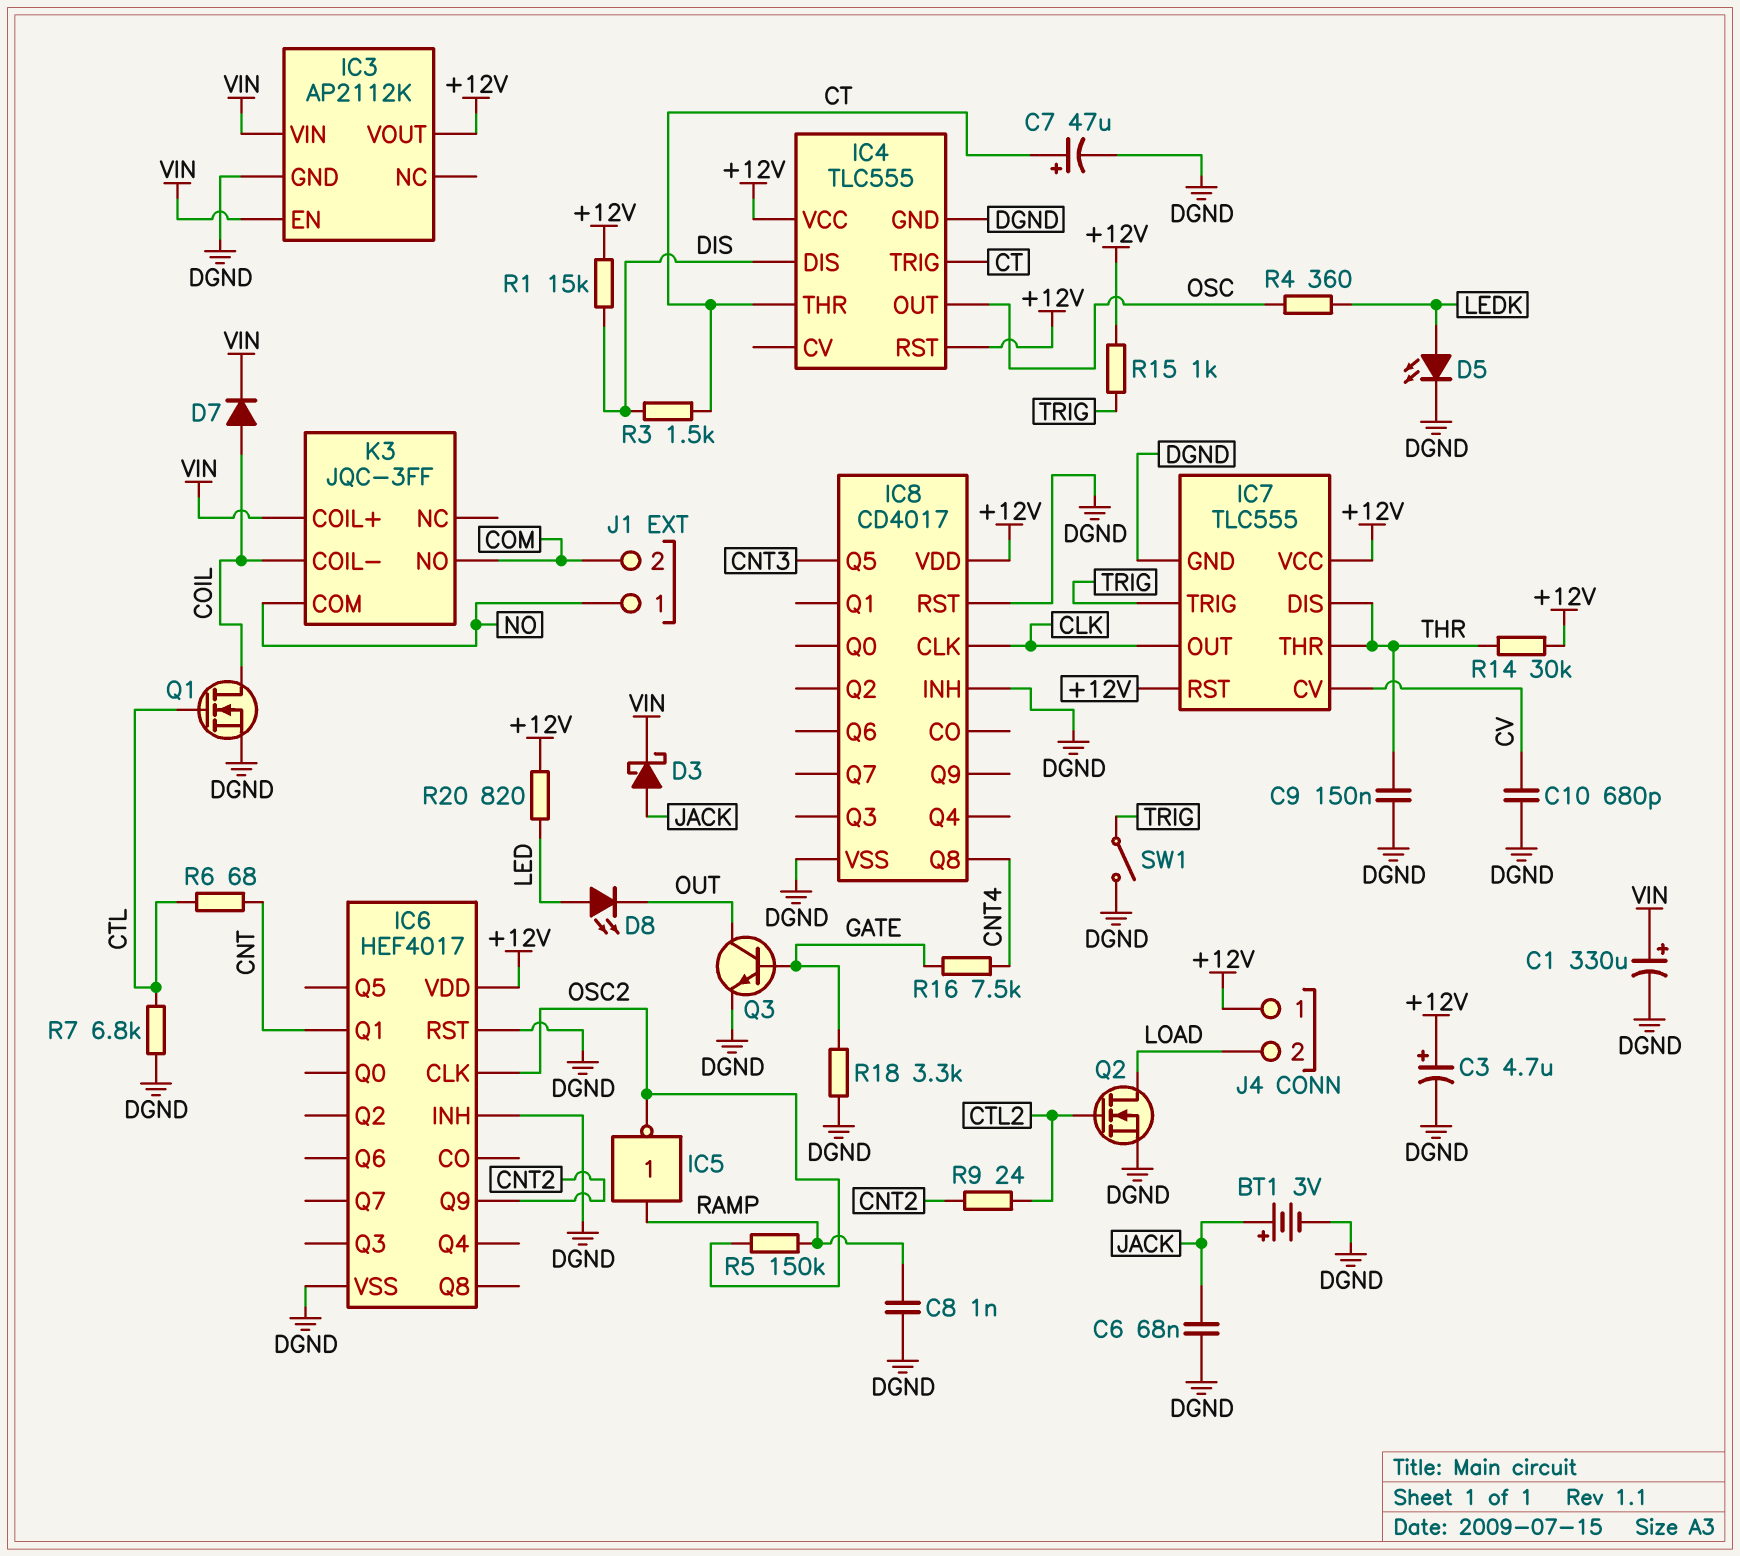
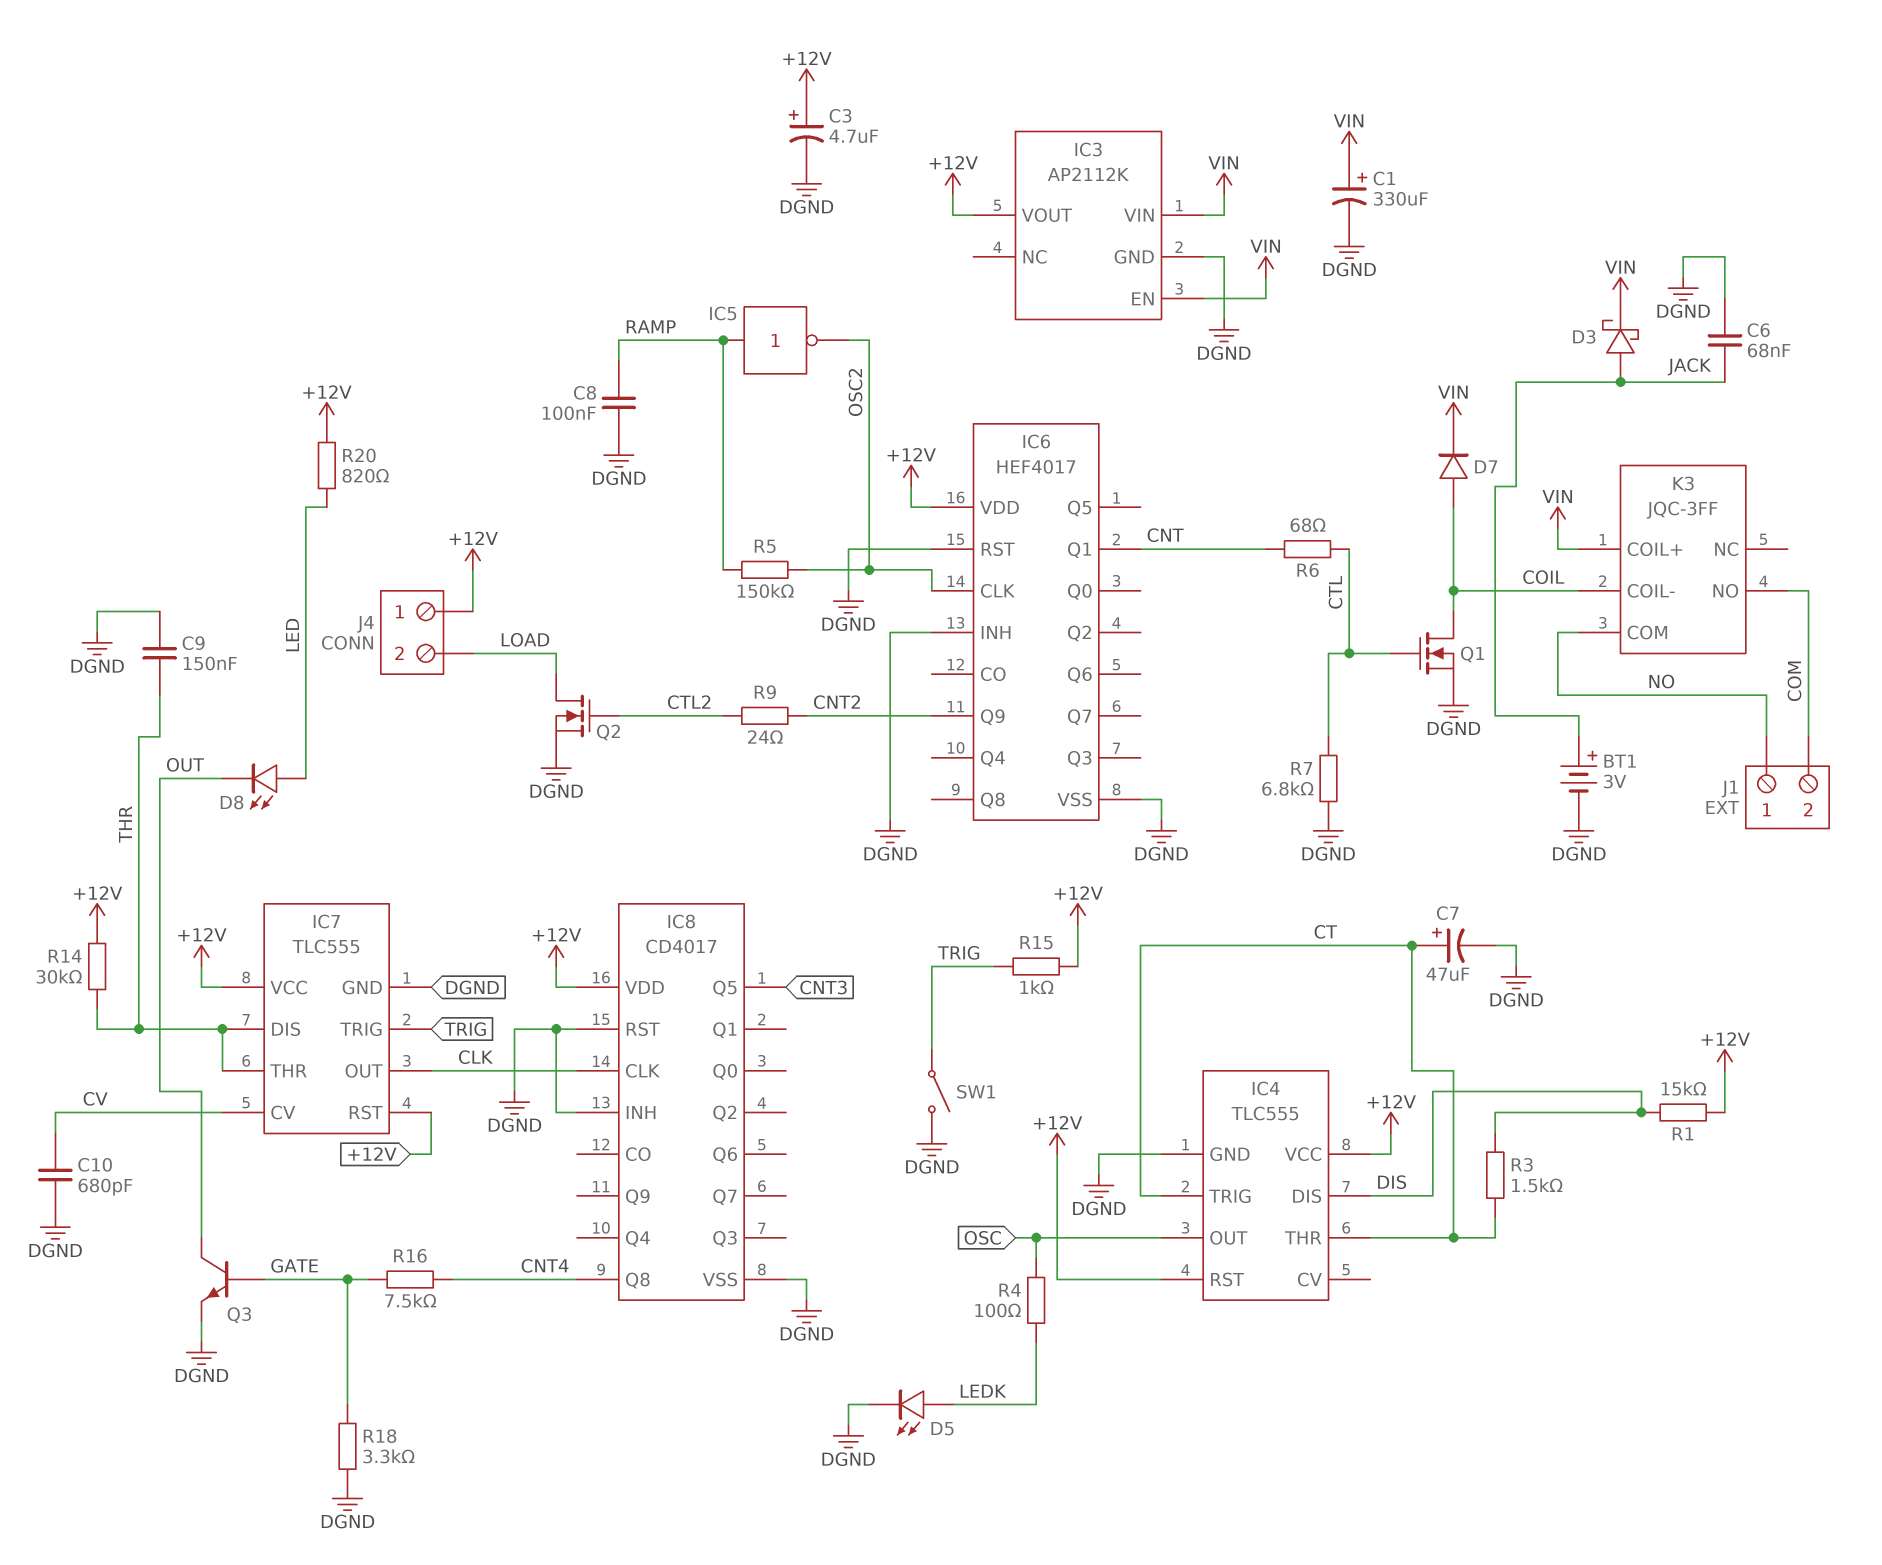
C8: 1nF (DGND, RAMP) -> 100nF (DGND, RAMP)
R4: 360 (LEDK, OSC) -> 100 (LEDK, OSC)

